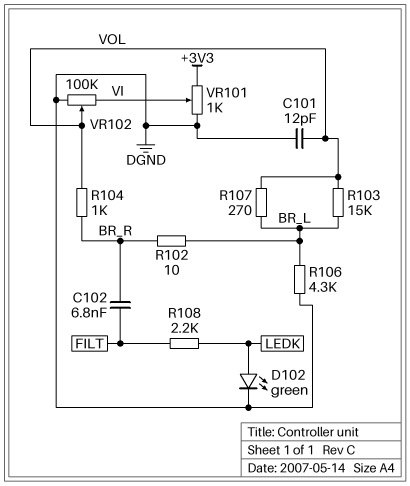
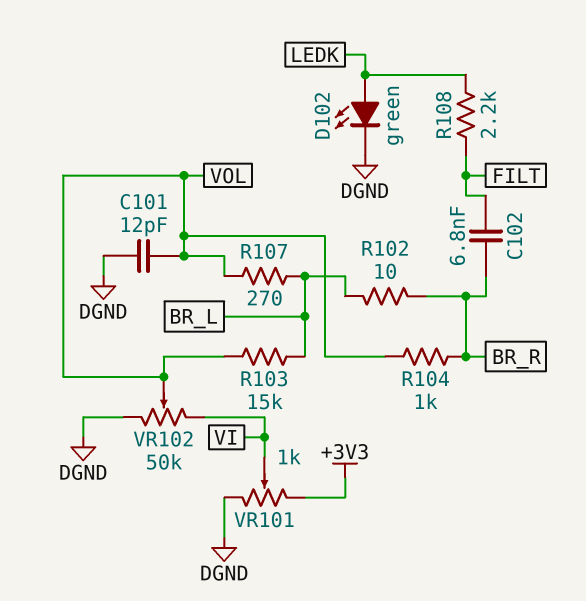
R106: 4.3k (BR_L, DGND) -> none
VR102: 100k (DGND, VI, wiper VOL) -> 50k (DGND, VI, wiper VOL)

